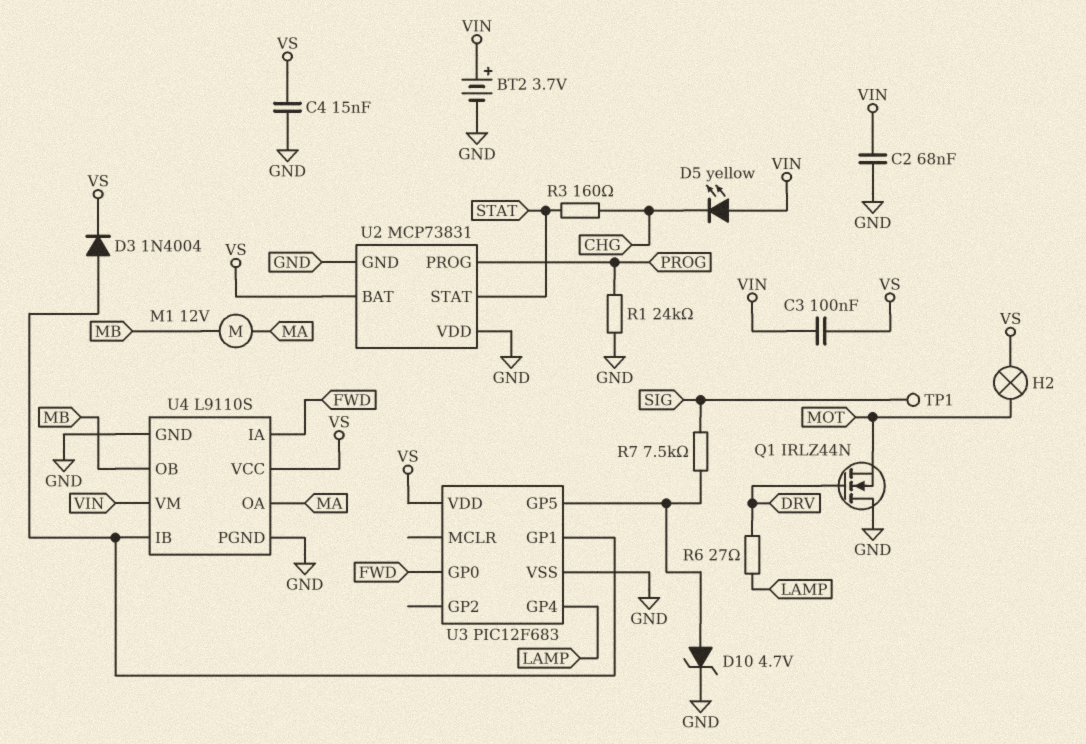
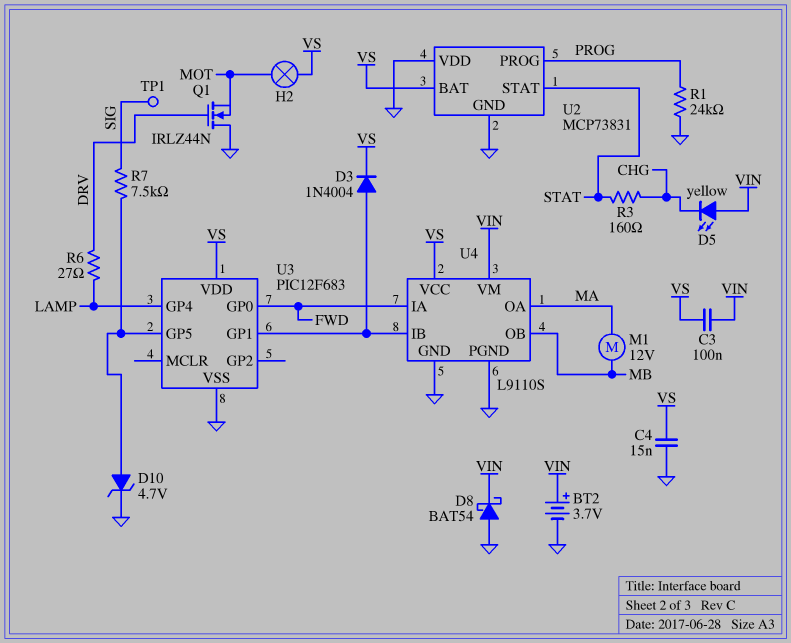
C2: 68nF (GND, VIN) -> none
D8: none -> schottky BAT54 (A GND, K VIN)

